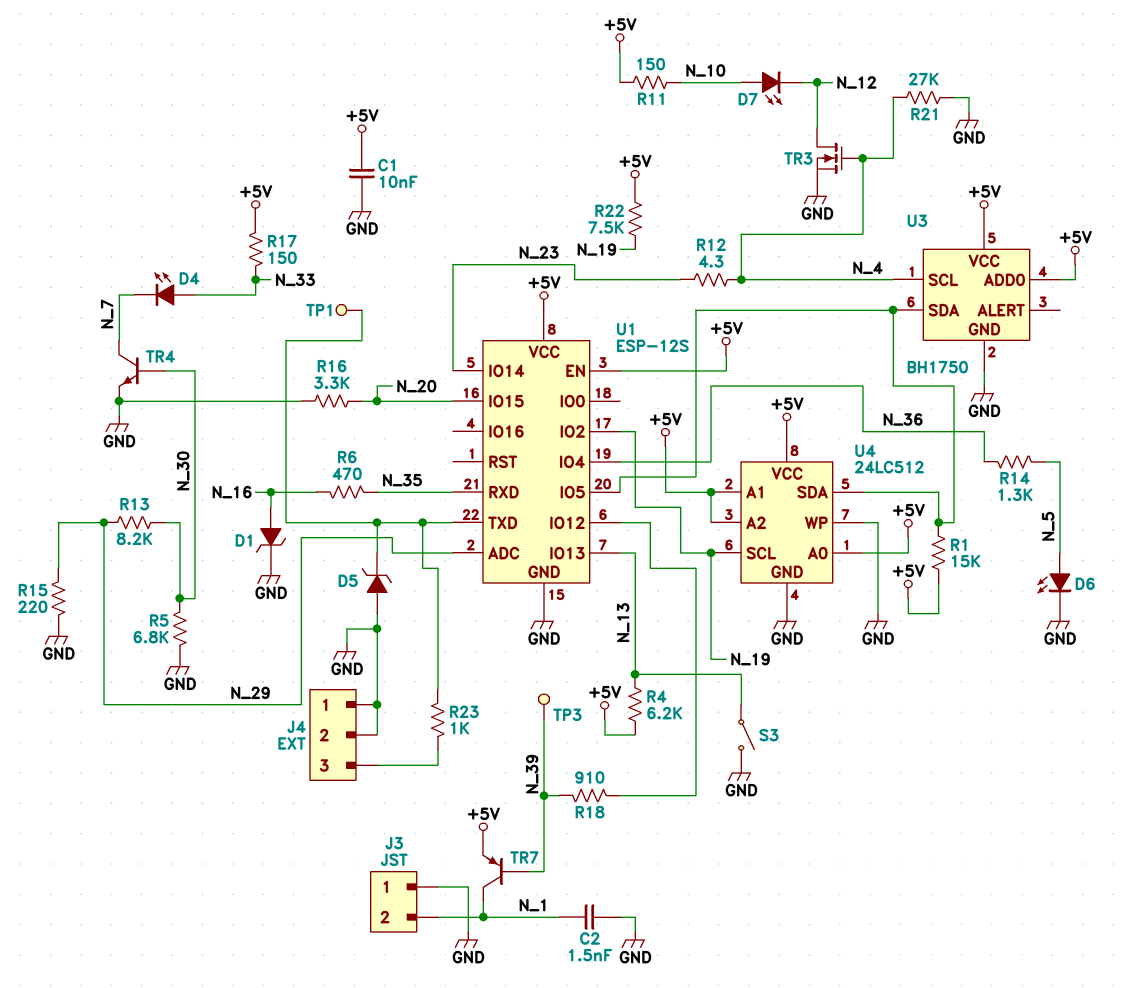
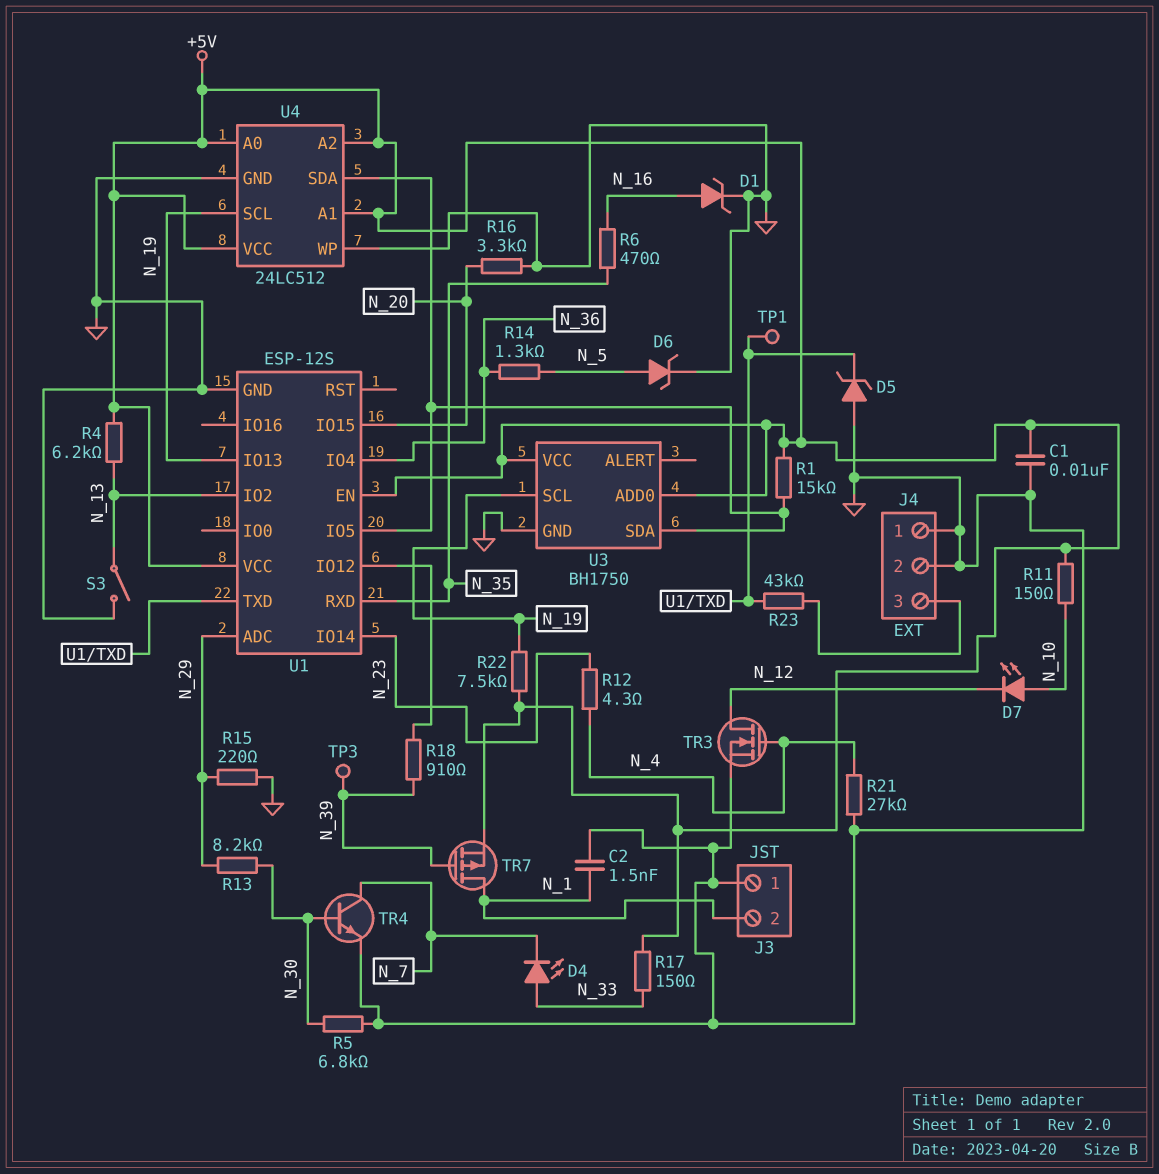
D6: LED (A N_5, K GND) -> zener (A N_5, K GND)
R23: 1k (J4/3, U1/TXD) -> 43k (J4/3, U1/TXD)
TR7: PNP (B N_39, C N_1, E +5V) -> PMOS (G N_39, D N_1, S +5V)
U1 pin IO2: N_19 -> N_13
U1 pin IO13: N_13 -> N_19
U3 pin SCL: N_4 -> N_19

